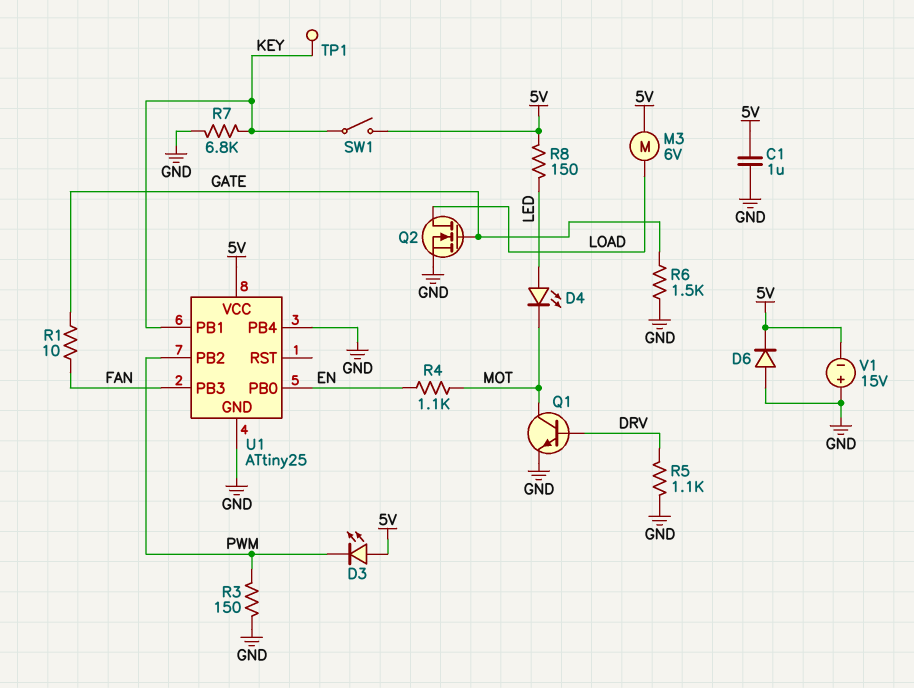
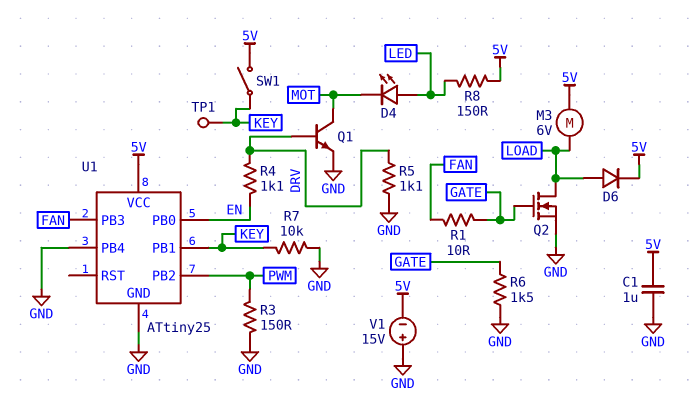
D3: LED (A 5V, K PWM) -> none
D6: diode (A GND, K 5V) -> diode (A LOAD, K 5V)
R4: 1.1k (EN, MOT) -> 1.1k (DRV, EN)
R7: 6.8k (GND, KEY) -> 10k (GND, KEY)

